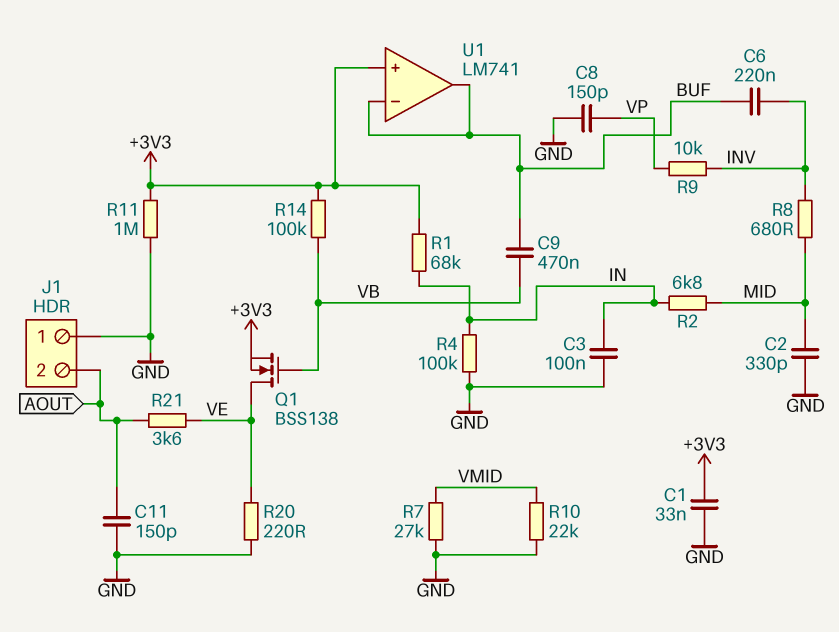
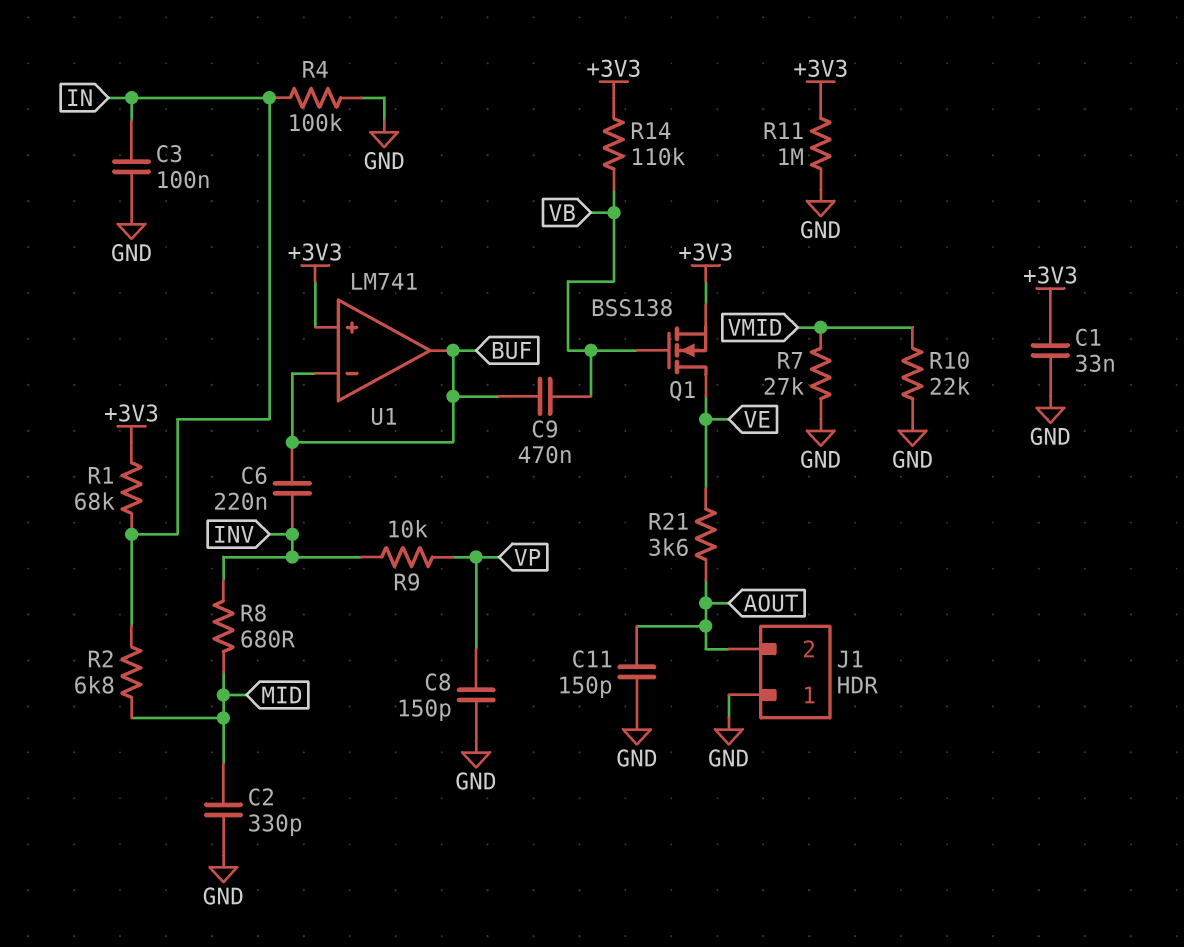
R14: 100k (+3V3, VB) -> 110k (+3V3, VB)
R20: 220 (GND, VE) -> none

